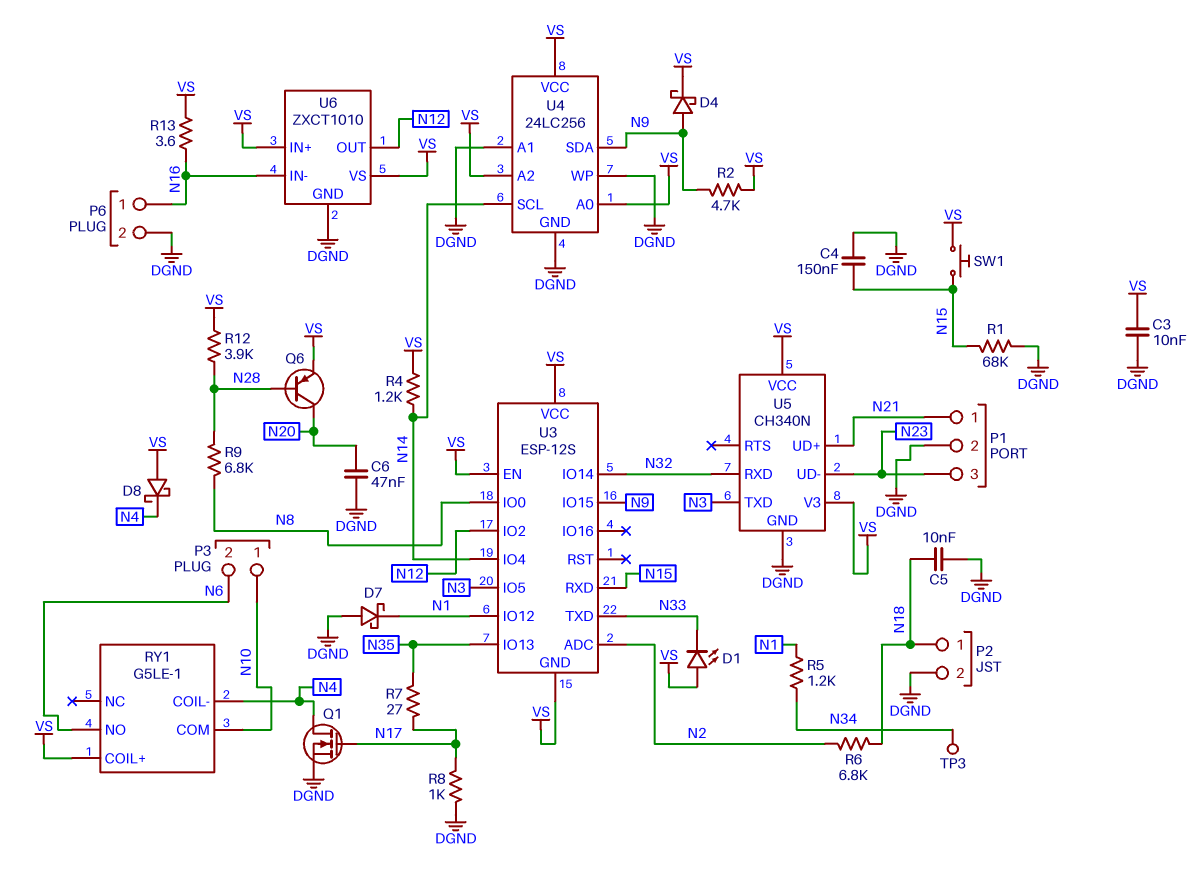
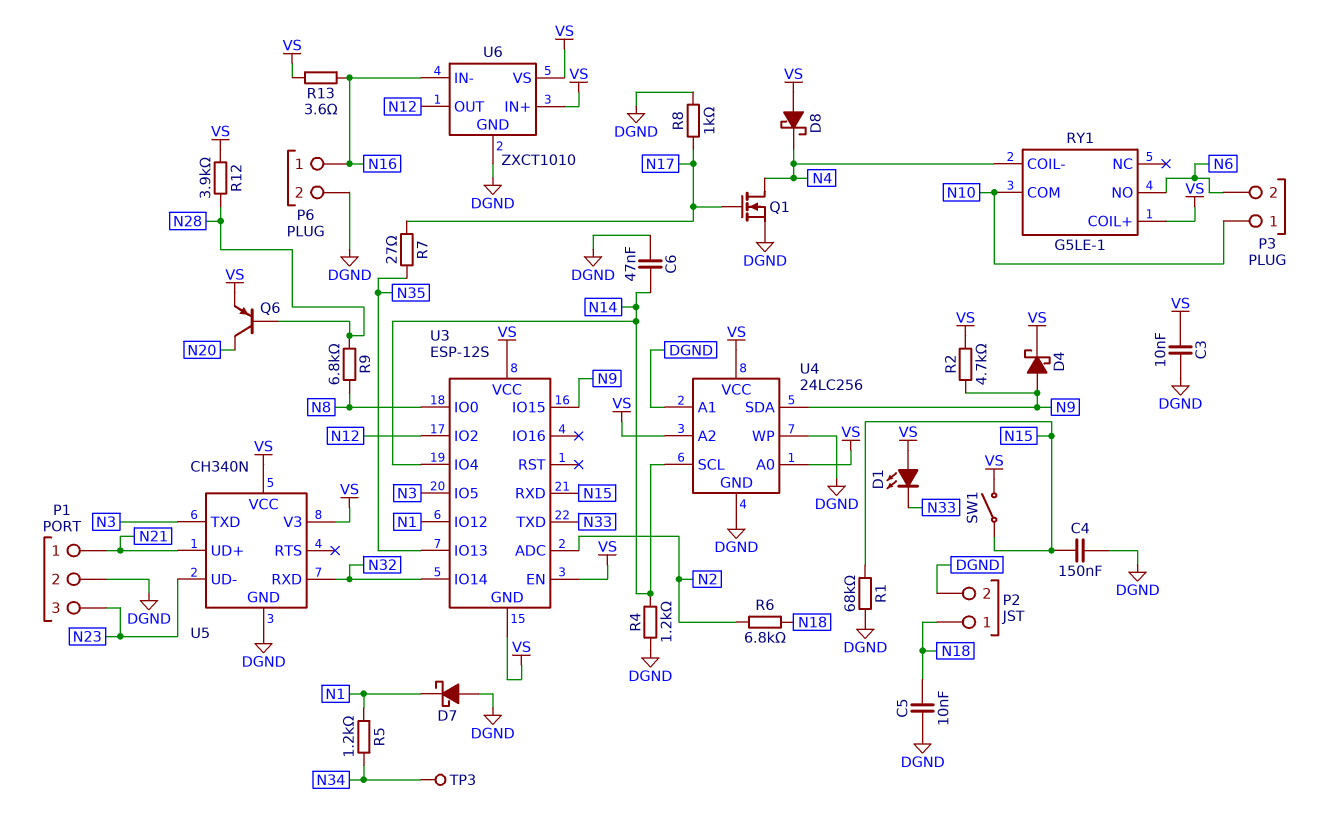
C6: 47nF (DGND, N20) -> 47nF (DGND, N14)
R4: 1.2k (N14, VS) -> 1.2k (DGND, N14)
SW1: button (N15, VS) -> switch (N15, VS)

